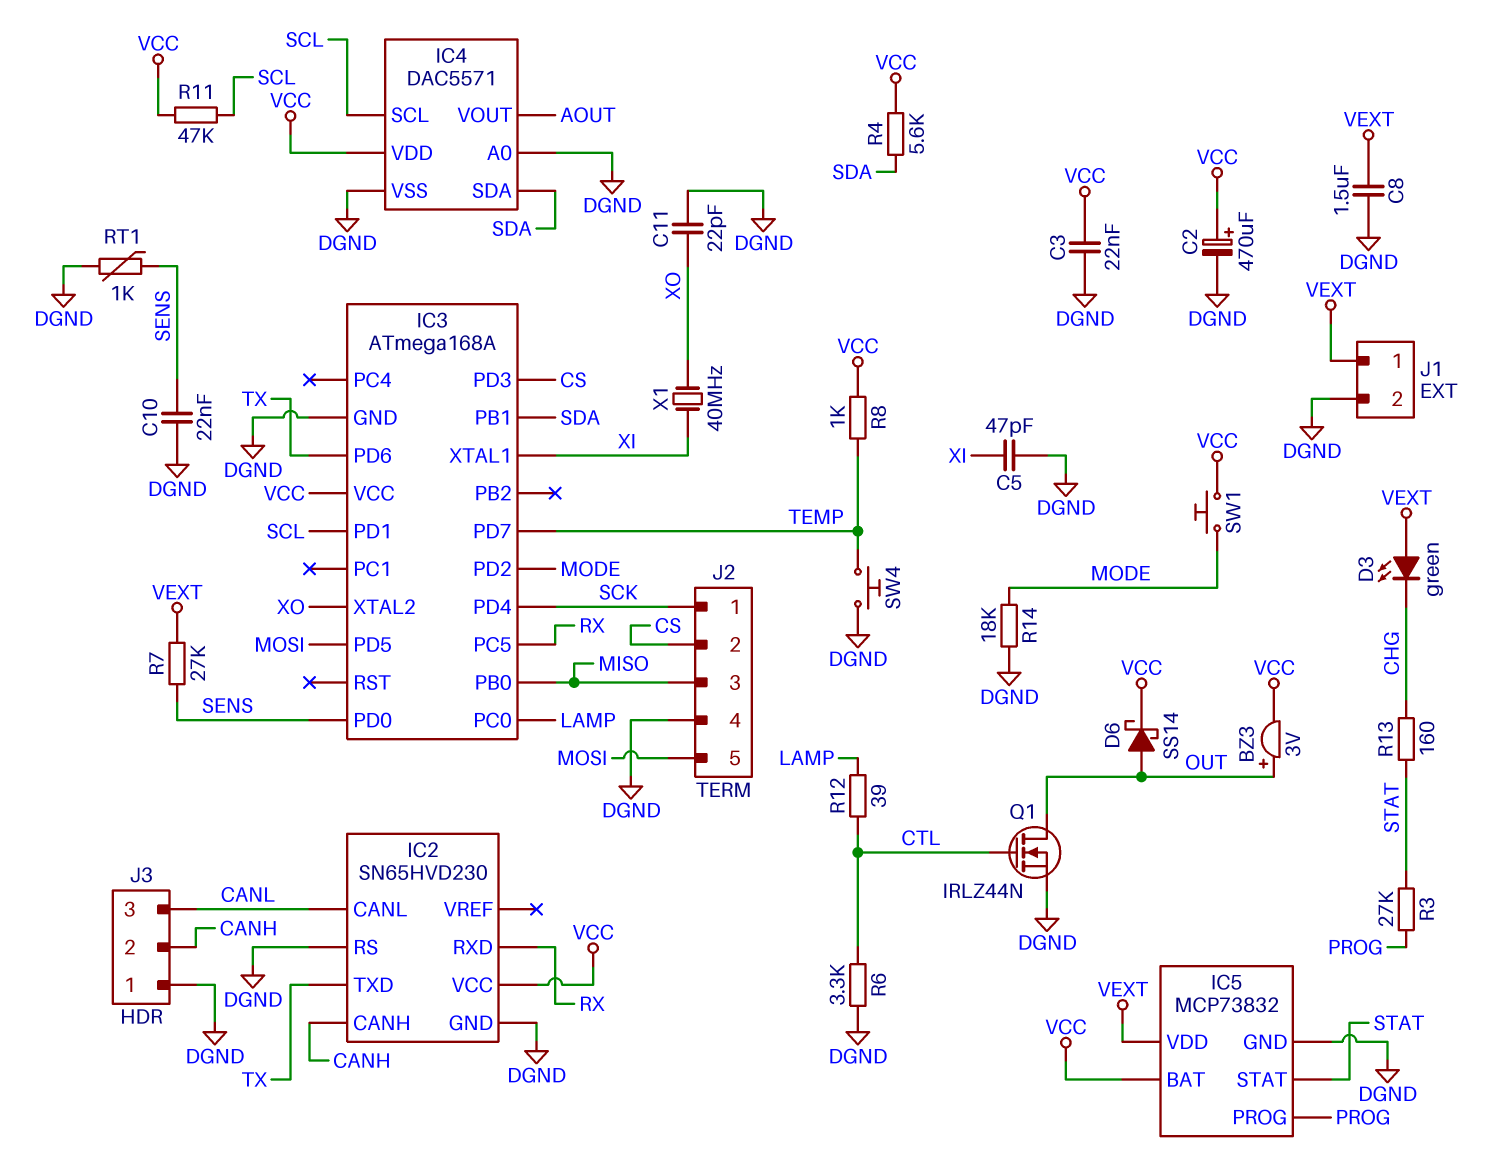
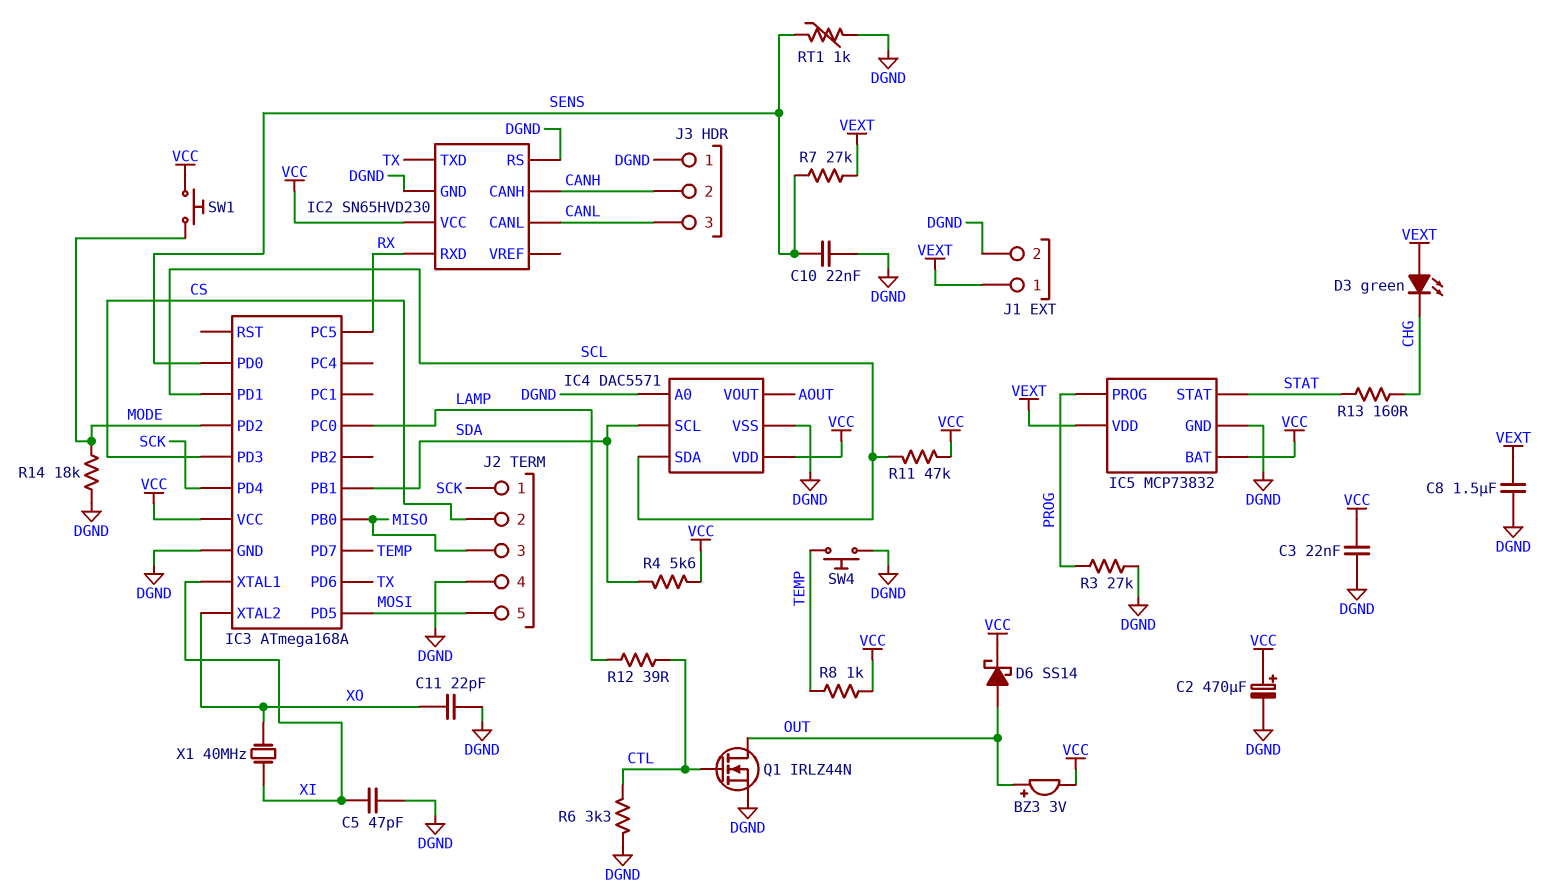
IC4 pin SCL: SCL -> SDA
IC4 pin SDA: SDA -> SCL
R3: 27k (PROG, STAT) -> 27k (DGND, PROG)

